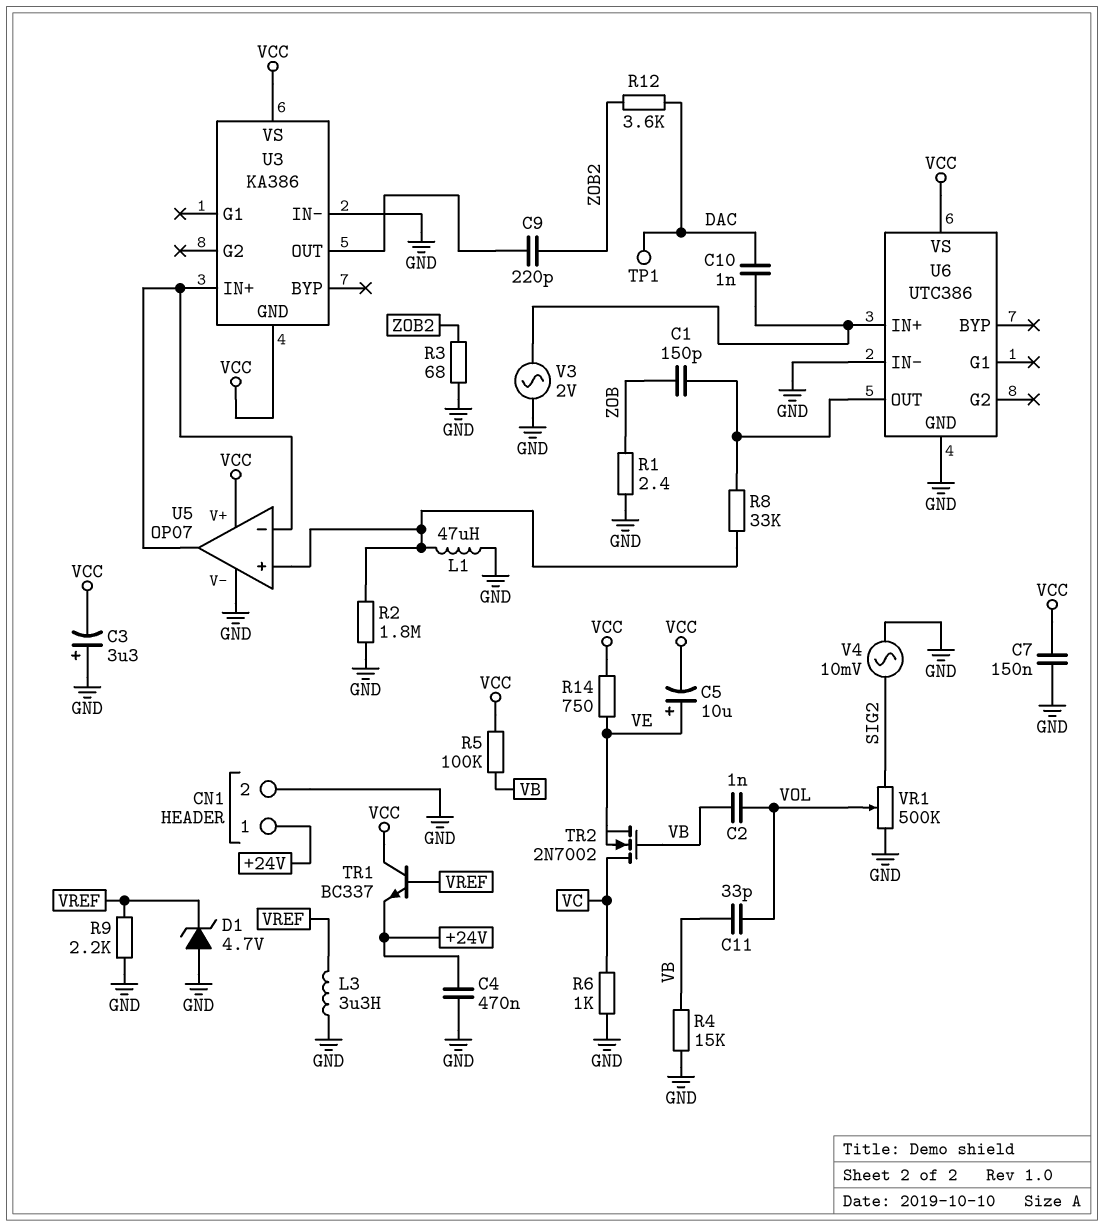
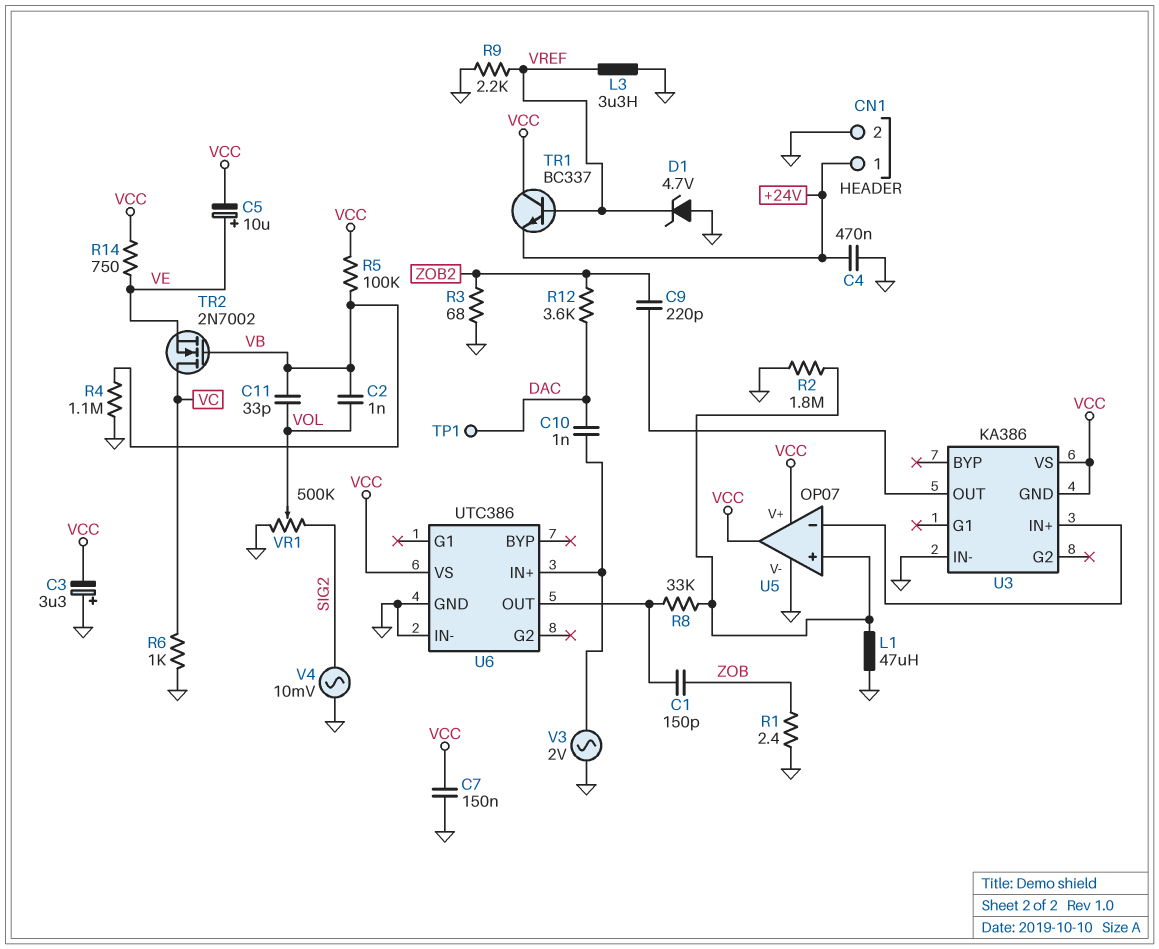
R4: 15k (GND, VB) -> 1.1M (GND, VB)
U5 pin out: U3/IN+ -> VCC

